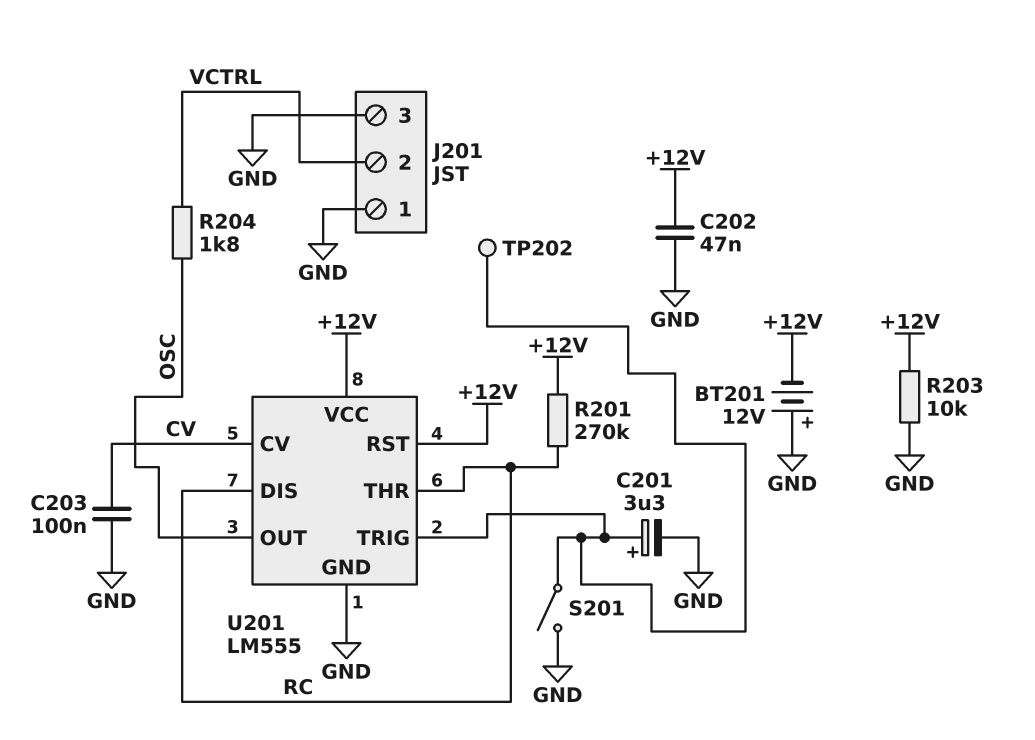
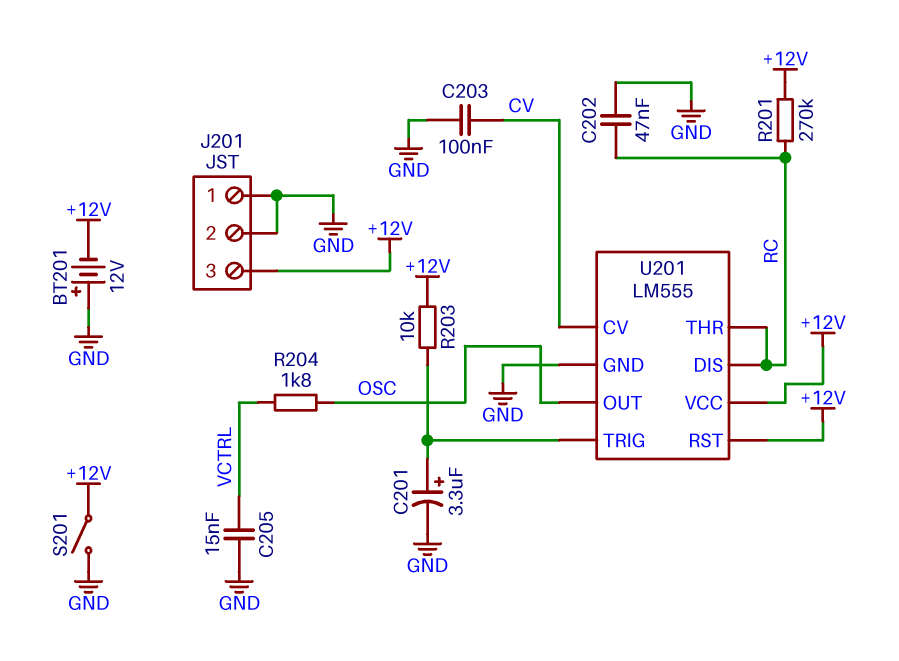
C202: 47nF (+12V, GND) -> 47nF (GND, RC)
C205: none -> 15nF (GND, VCTRL)
J201 pin 2: VCTRL -> GND
J201 pin 3: GND -> +12V
R203: 10k (+12V, GND) -> 10k (+12V, U201/TRIG)
S201: switch (GND, U201/TRIG) -> switch (+12V, GND)
TP202: test point (U201/TRIG) -> none

